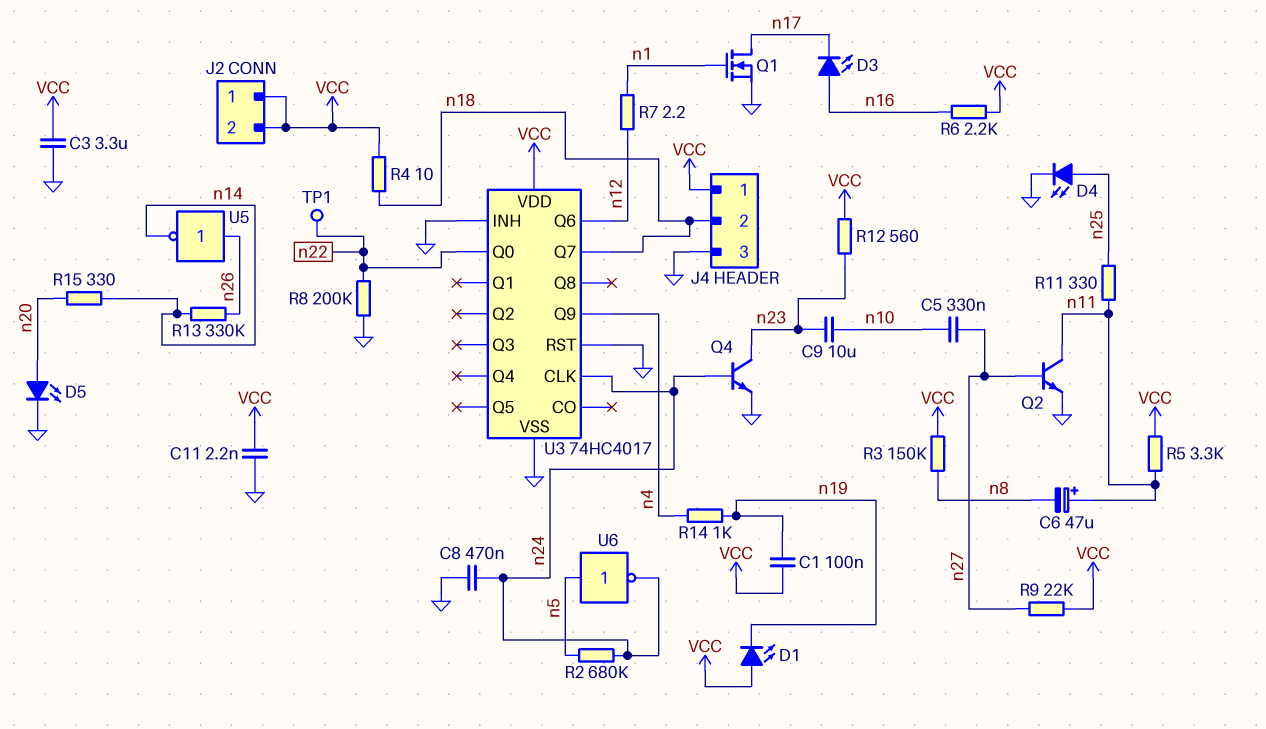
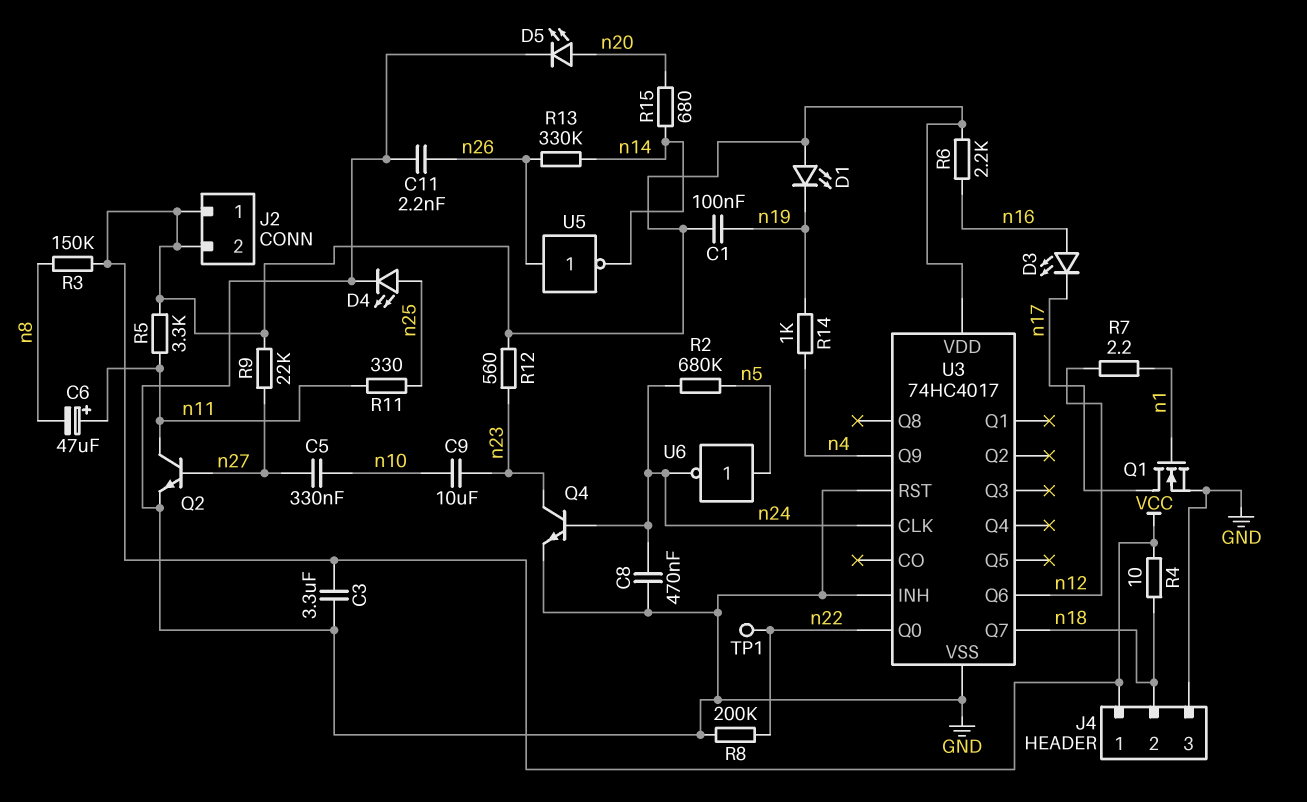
C11: 2.2nF (GND, VCC) -> 2.2nF (GND, n26)
R15: 330 (n14, n20) -> 680 (n14, n20)

